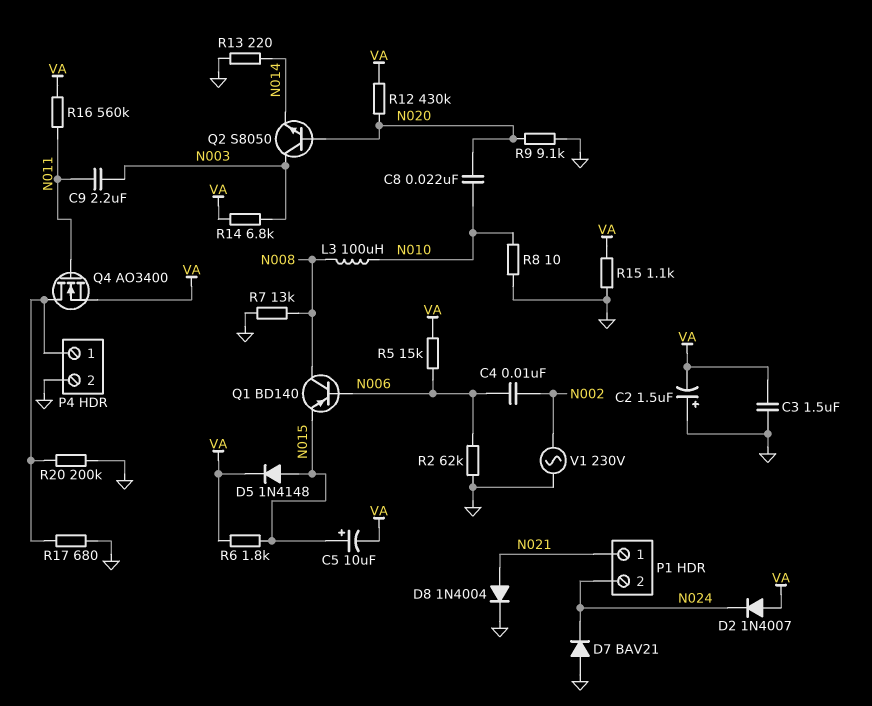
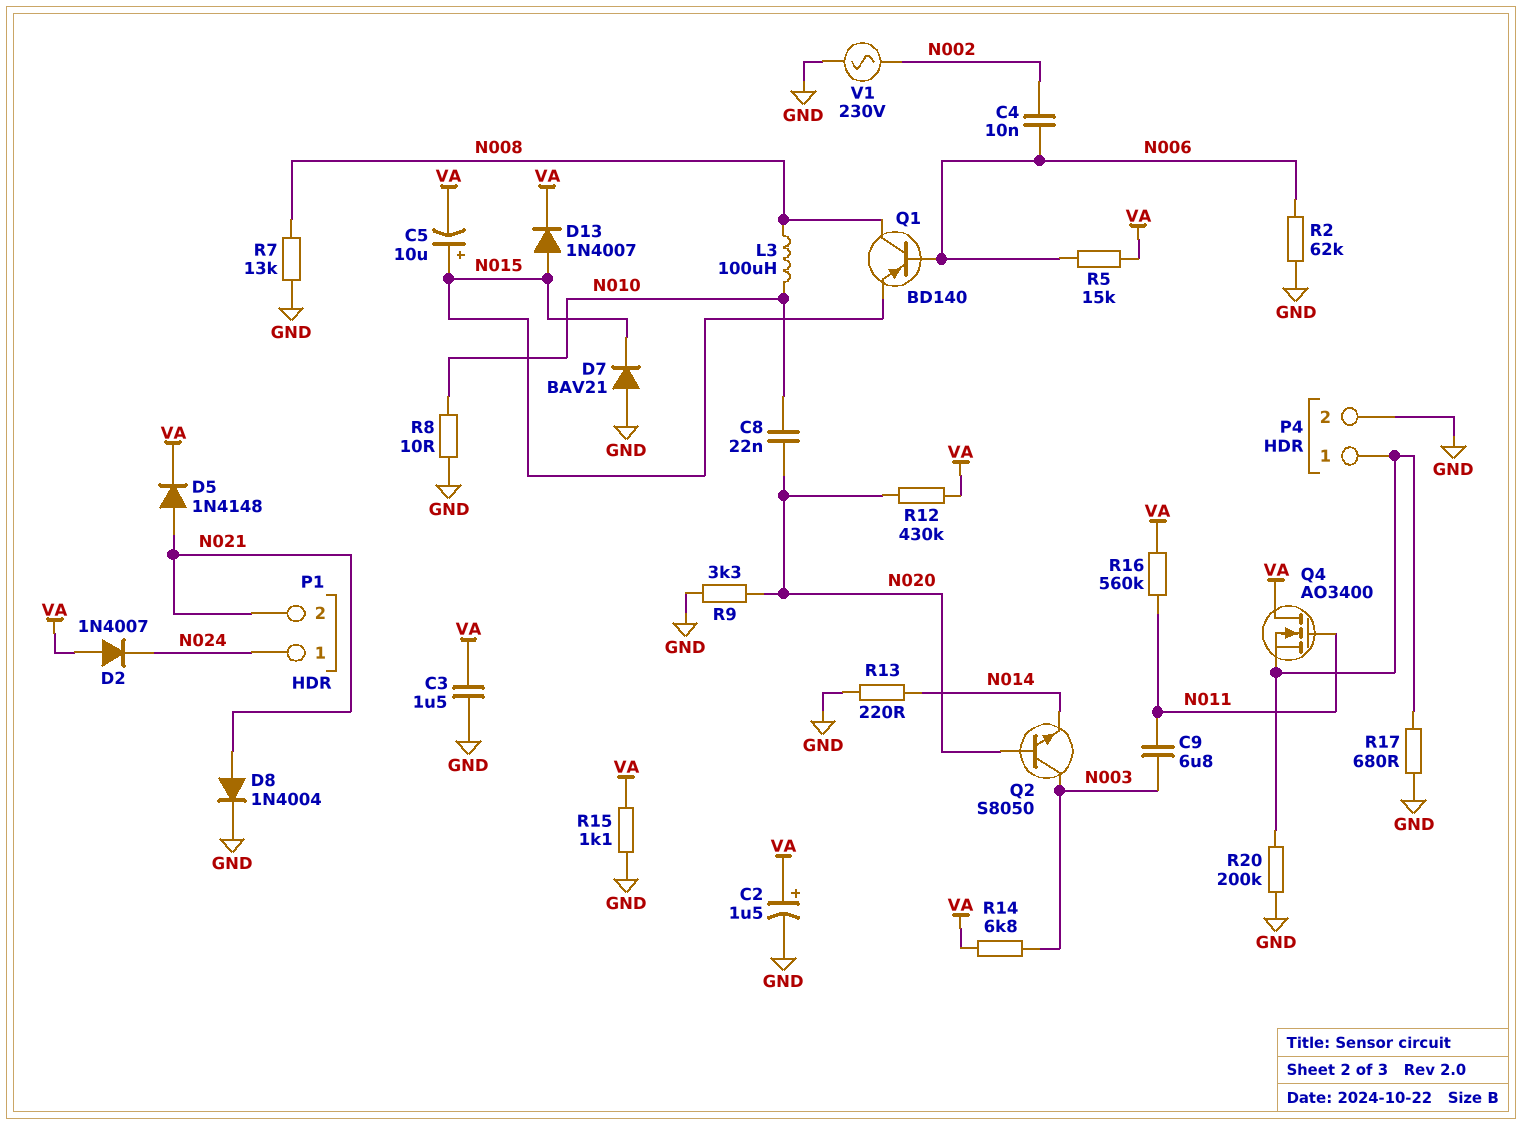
C2: 1.5uF (plus GND, minus VA) -> 1.5uF (plus VA, minus GND)
C9: 2.2uF (N003, N011) -> 6.8uF (N003, N011)
D5: diode 1N4148 (A N015, K VA) -> diode 1N4148 (A N021, K VA)
D7: diode BAV21 (A GND, K N024) -> diode BAV21 (A GND, K N015)
D13: none -> diode 1N4007 (A N015, K VA)
P1 pin 1: N021 -> N024
P1 pin 2: N024 -> N021
Q4: NMOS AO3400 (G N011, D P4/1, S VA) -> NMOS AO3400 (G N011, D VA, S P4/1)
R6: 1.8k (N015, VA) -> none
R9: 9.1k (GND, N020) -> 3.3k (GND, N020)

